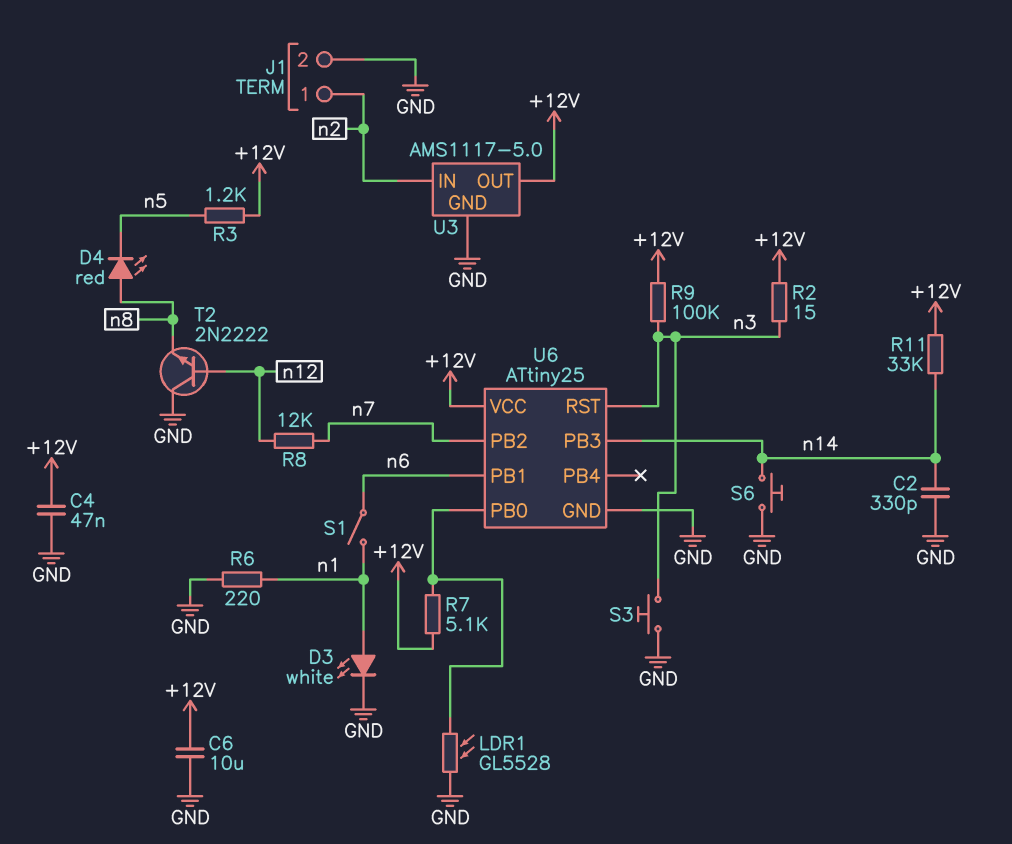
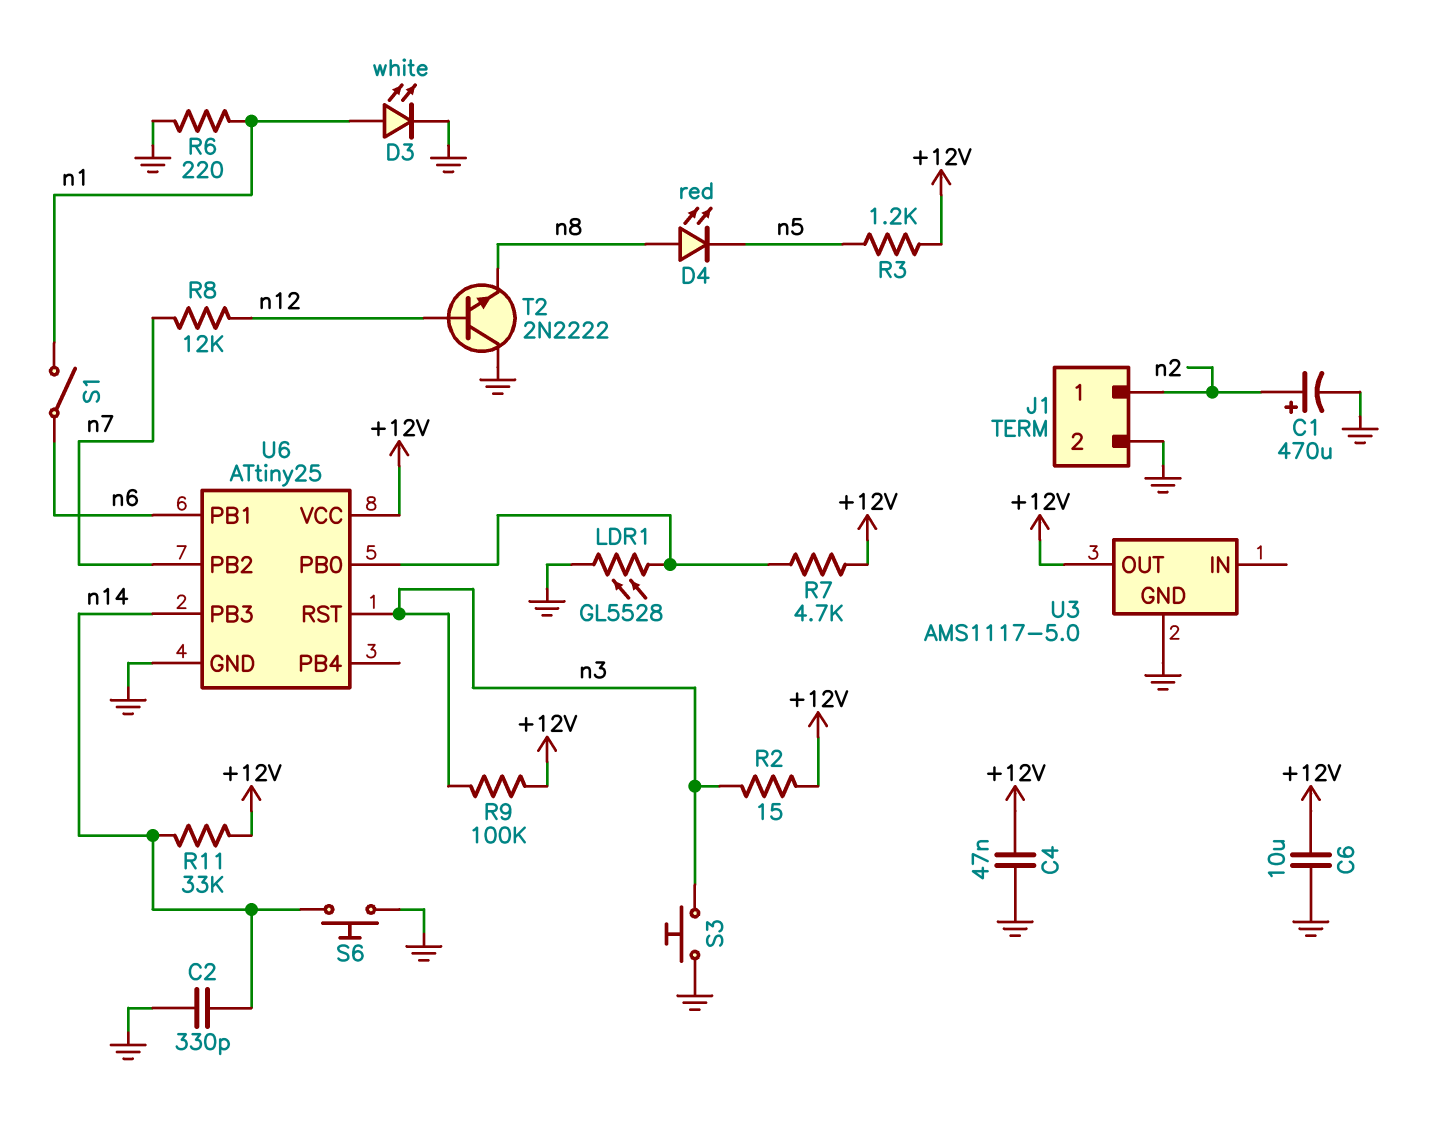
C1: none -> 470uF (plus n2, minus GND)
R7: 5.1k (+12V, U6/PB0) -> 4.7k (+12V, U6/PB0)
U3 pin IN: n2 -> none

